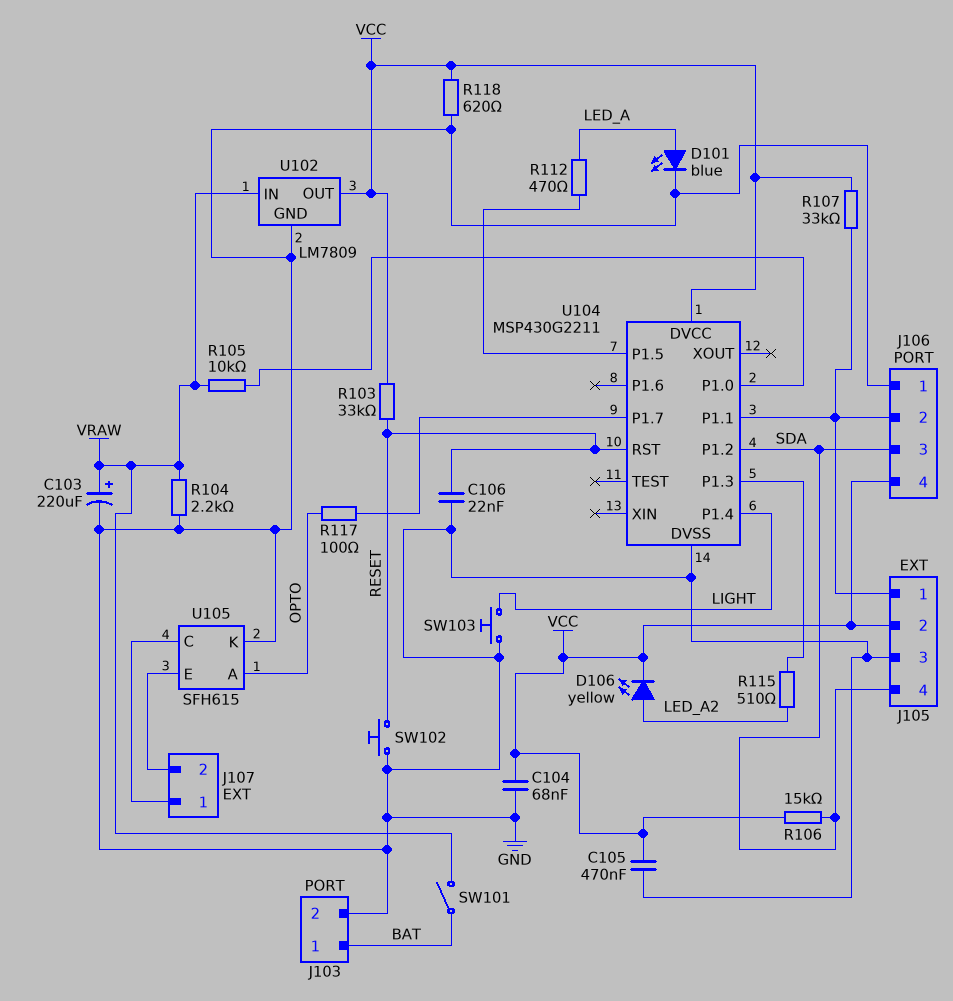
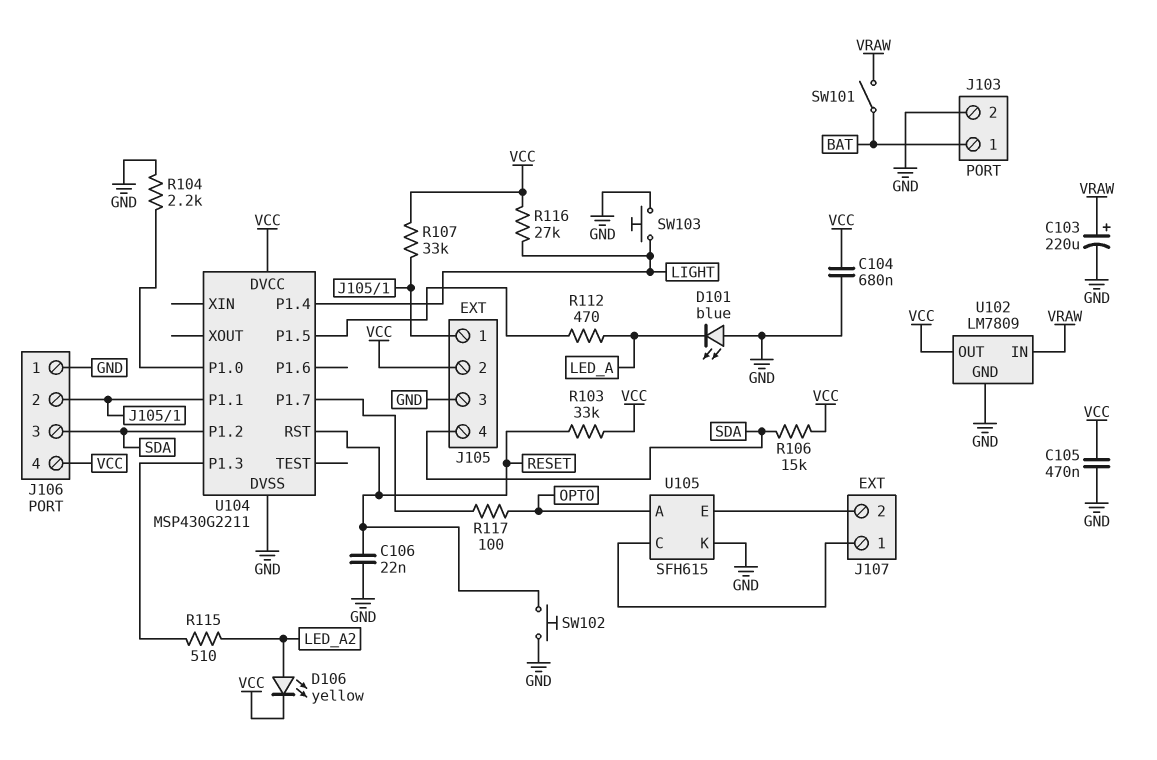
C104: 68nF (GND, VCC) -> 680nF (GND, VCC)
D101: LED blue (A LED_A, K GND) -> LED blue (A GND, K LED_A)
R104: 2.2k (GND, VRAW) -> 2.2k (GND, U104/P1.0)
R105: 10k (U104/P1.0, VRAW) -> none
R116: none -> 27k (LIGHT, VCC)
R118: 620 (GND, VCC) -> none

